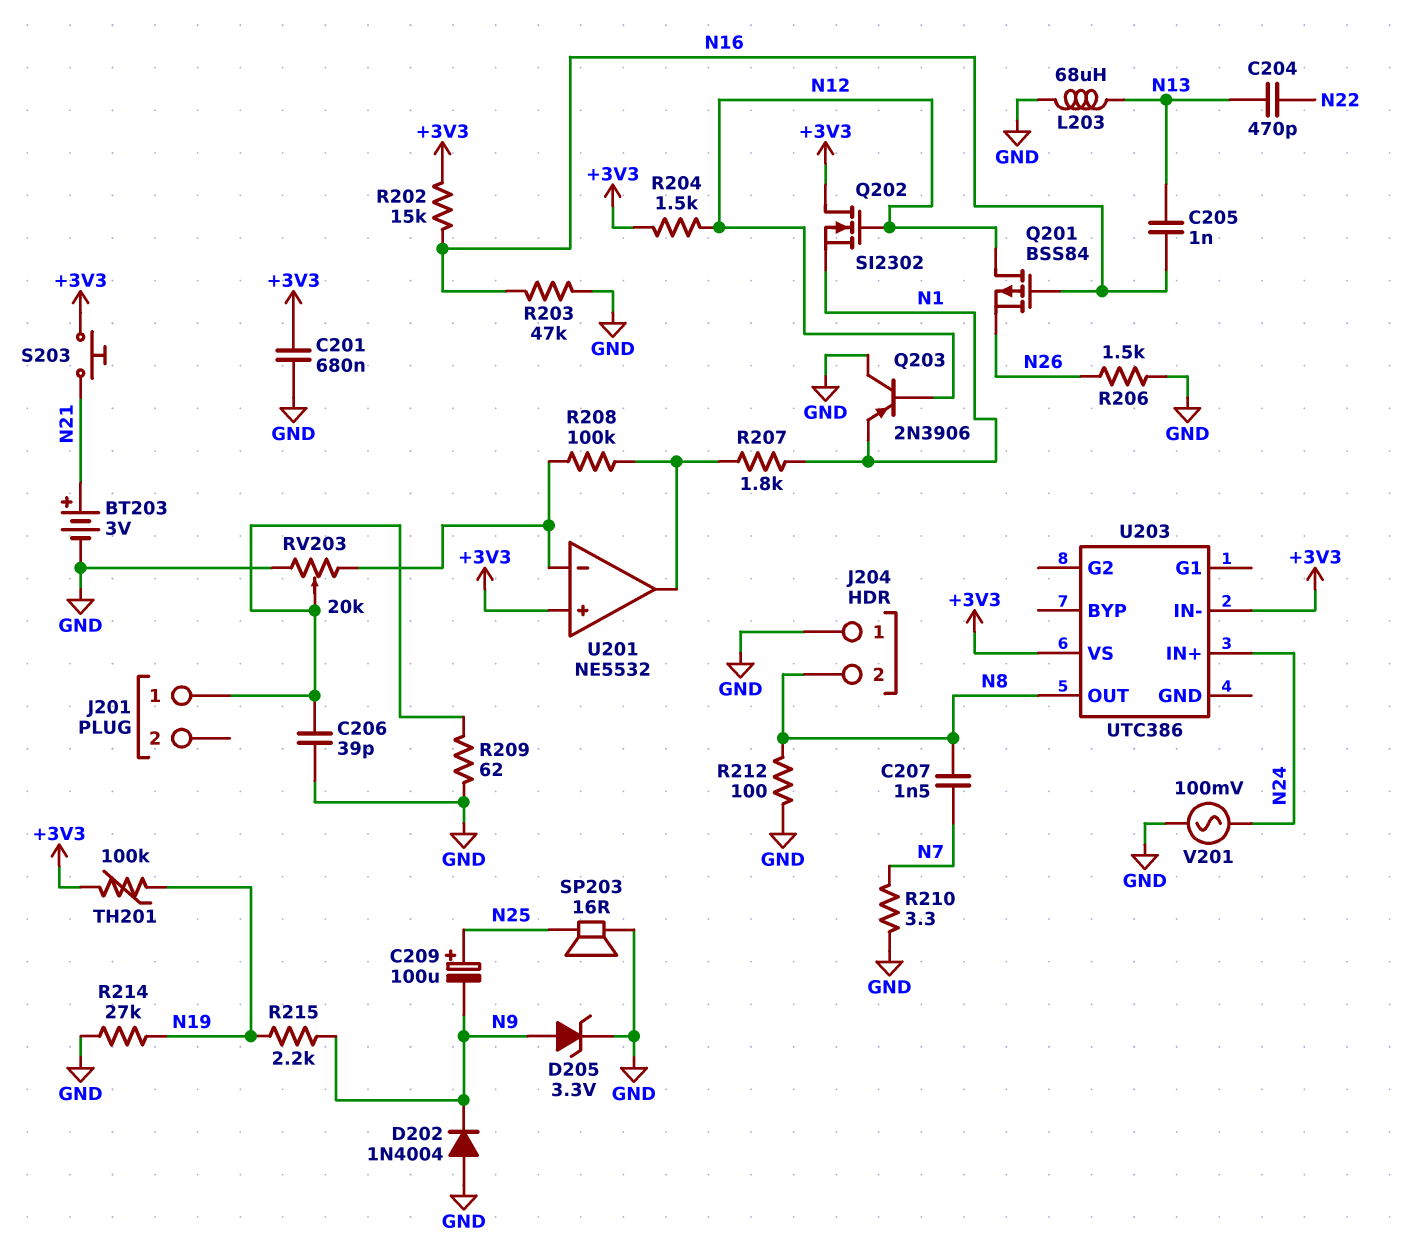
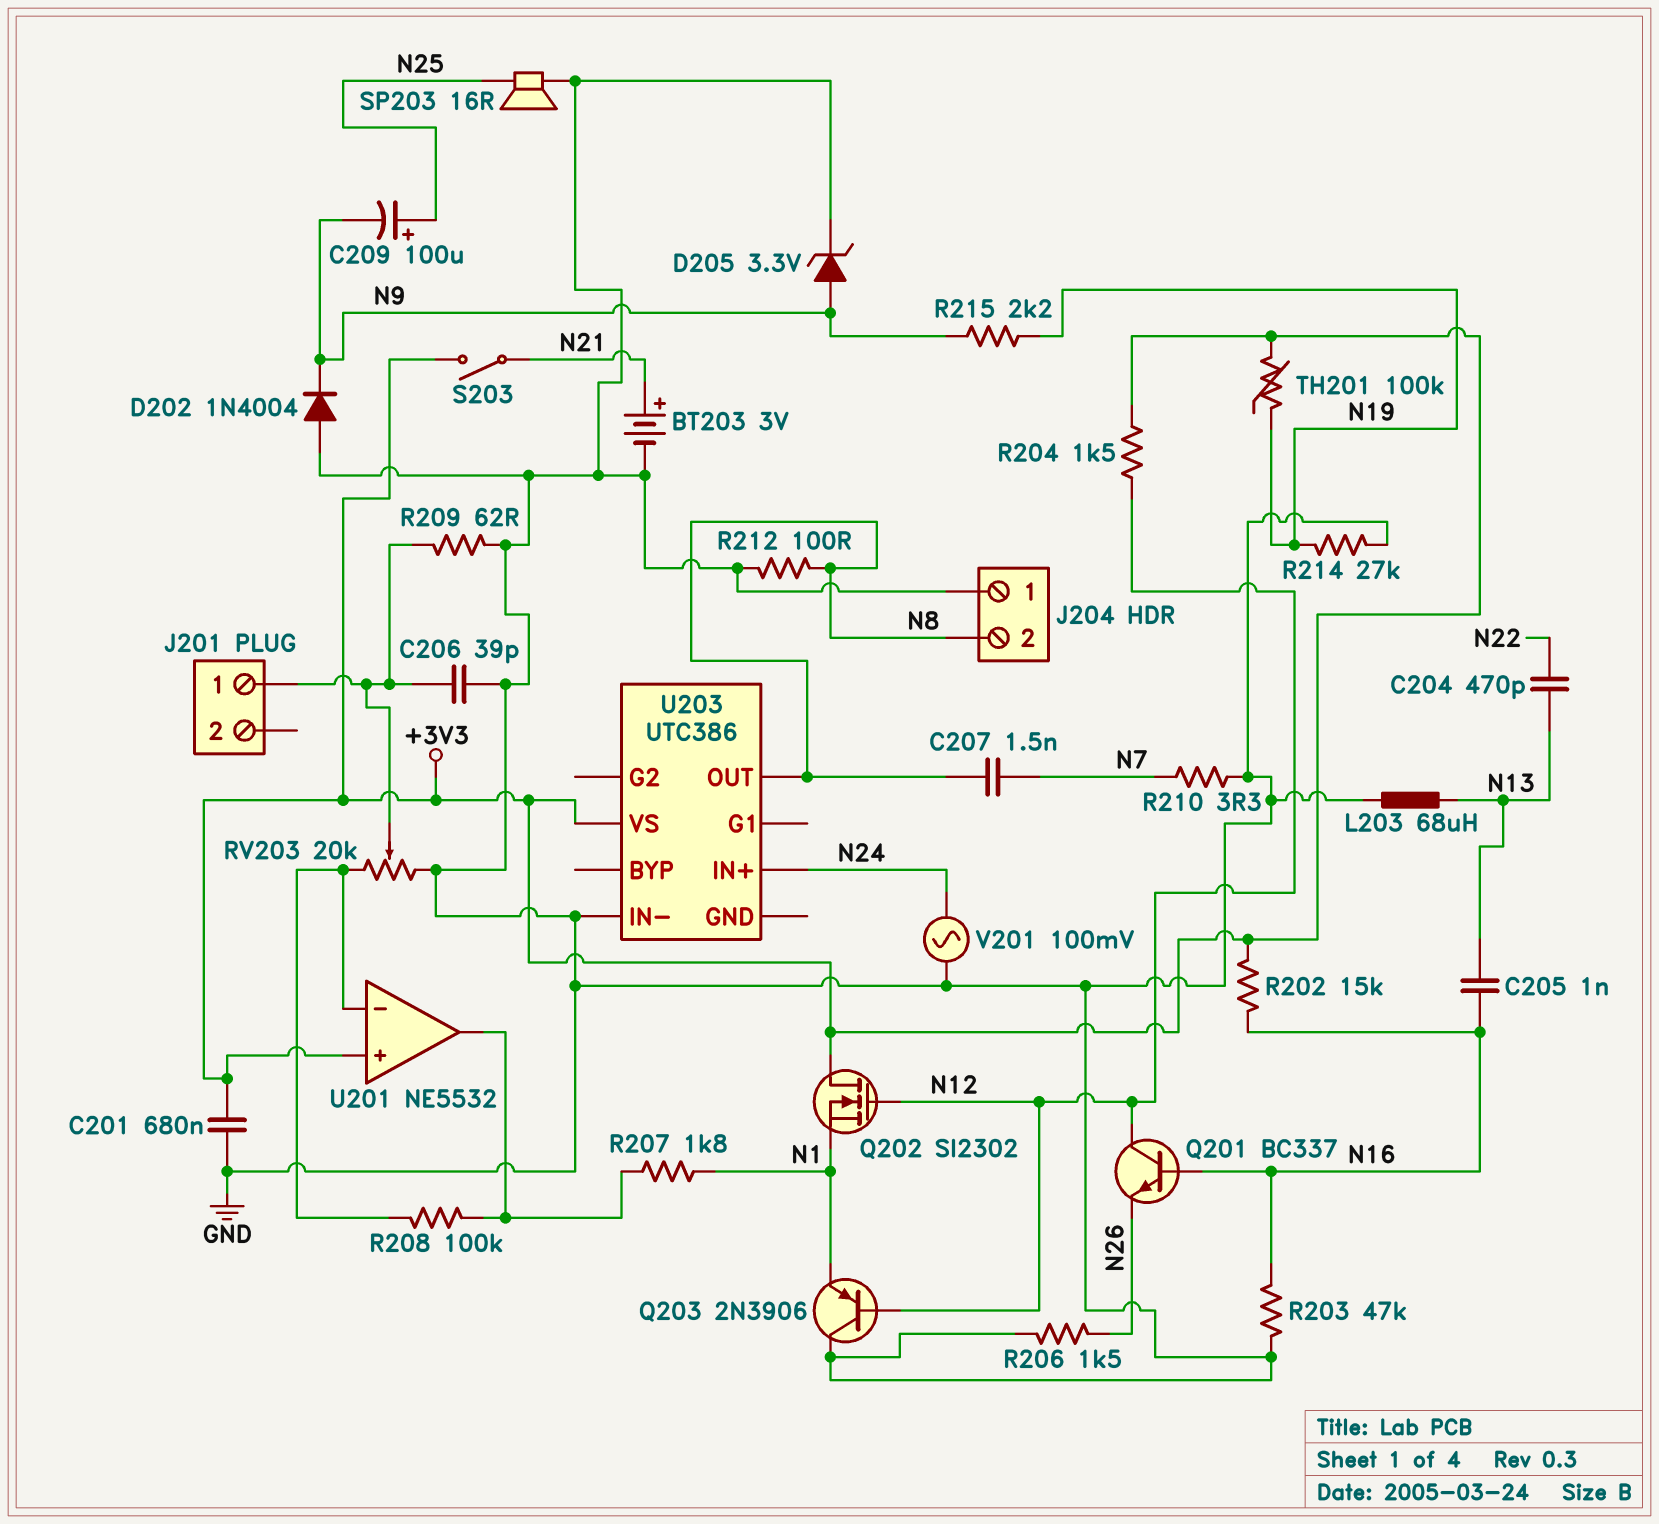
Q201: PMOS BSS84 (G N16, D N12, S N26) -> NPN BC337 (B N16, C N12, E N26)
S203: button (+3V3, N21) -> switch (+3V3, N21)
U203 pin IN-: +3V3 -> GND

